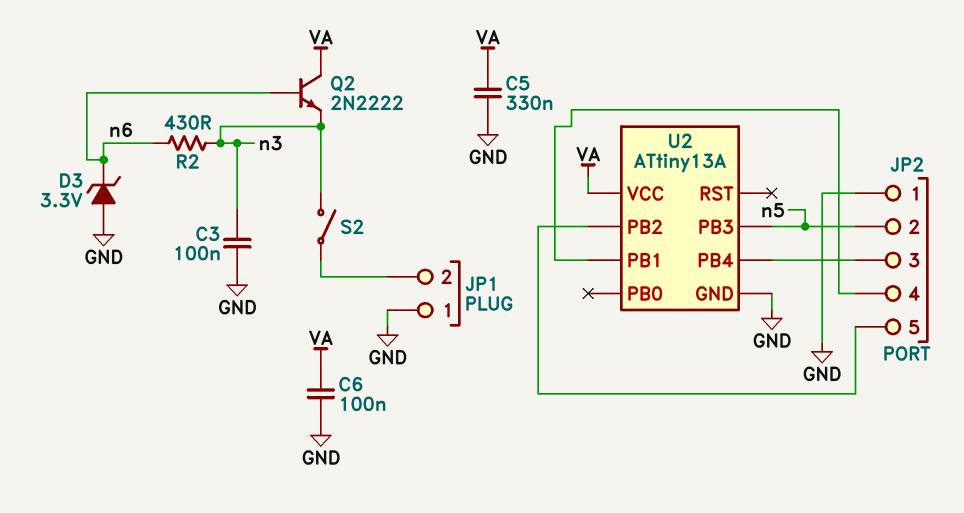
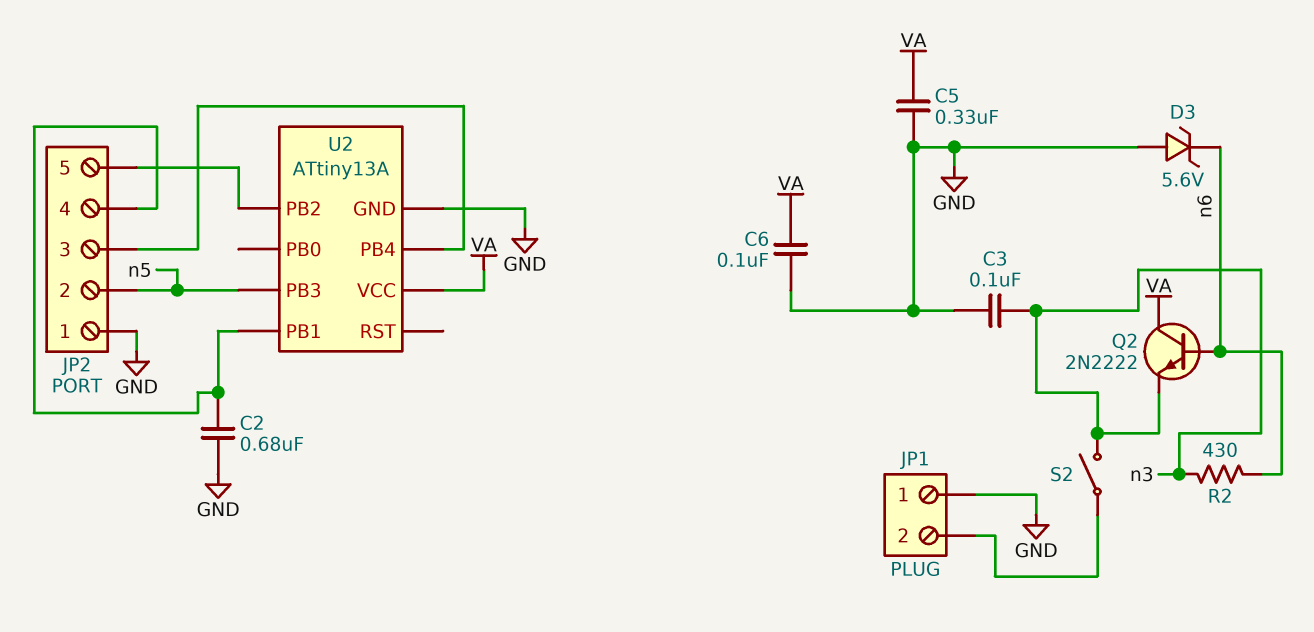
C2: none -> 680nF (GND, JP2/4)
D3: zener 3.3V (A GND, K n6) -> zener 5.6V (A GND, K n6)

